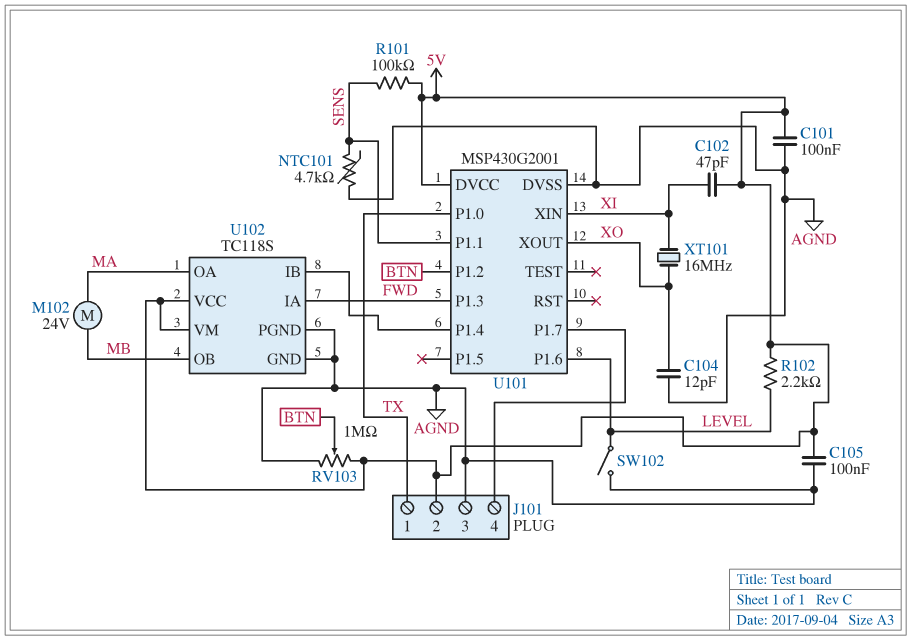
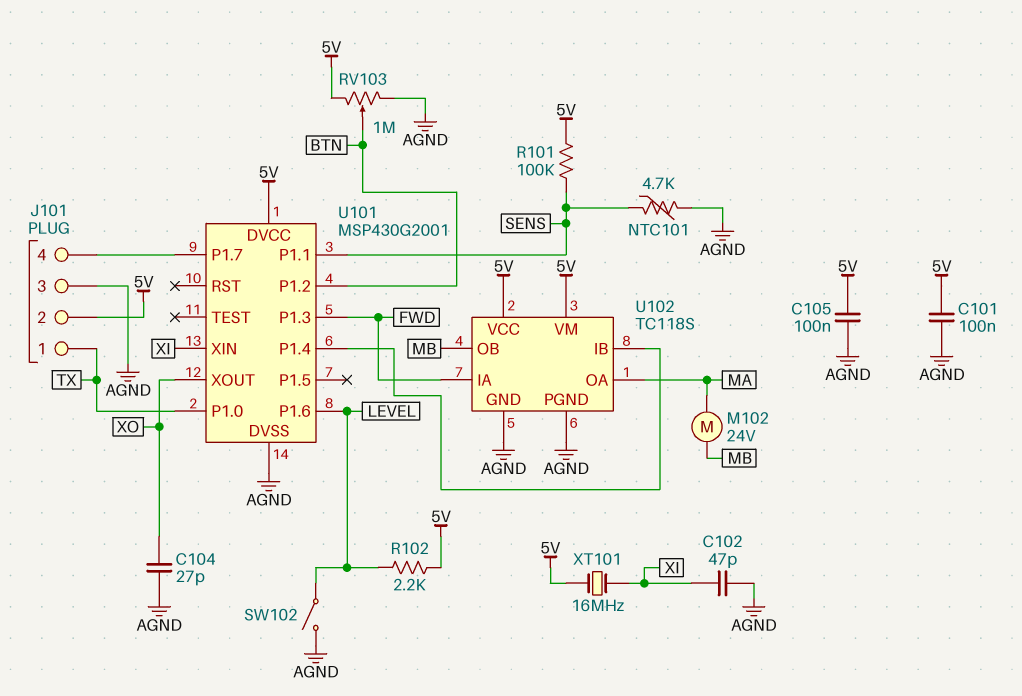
C102: 47pF (5V, XI) -> 47pF (AGND, XI)
C104: 12pF (AGND, XO) -> 27pF (AGND, XO)
XT101: 16MHz (XI, XO) -> 16MHz (5V, XI)

